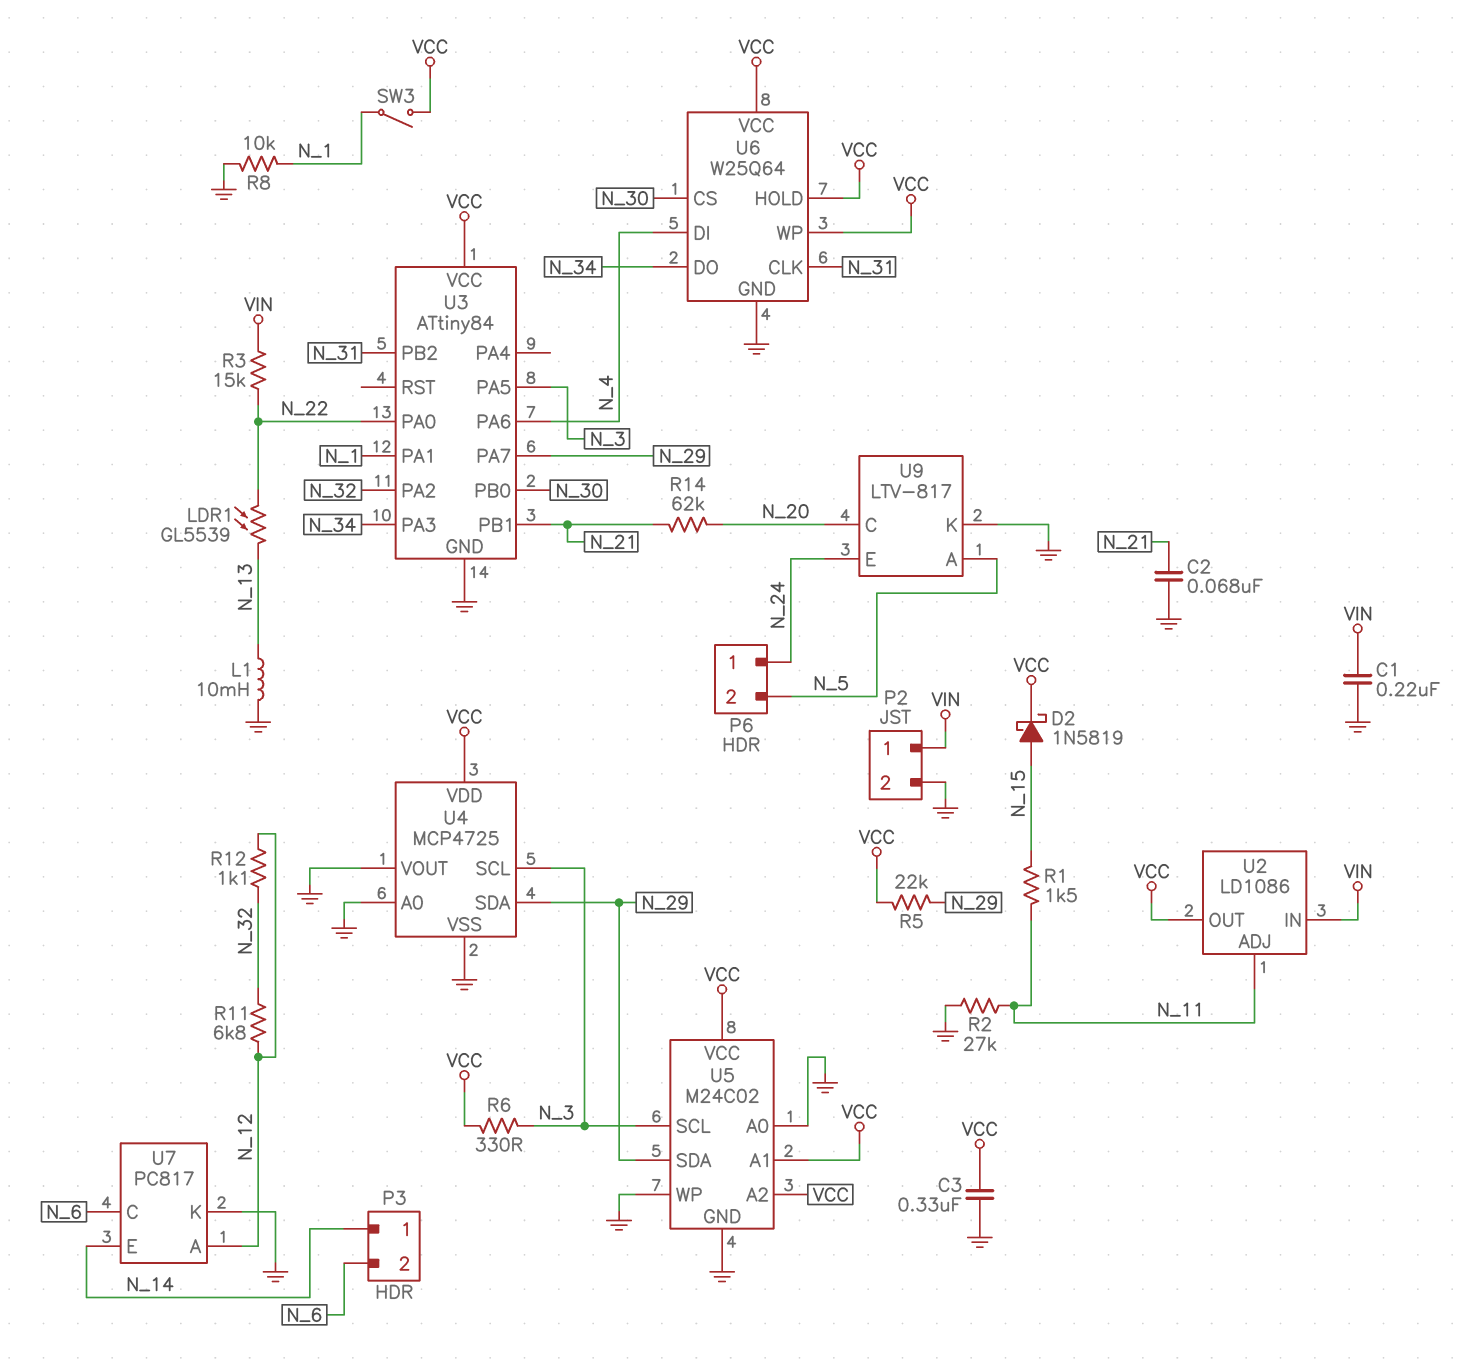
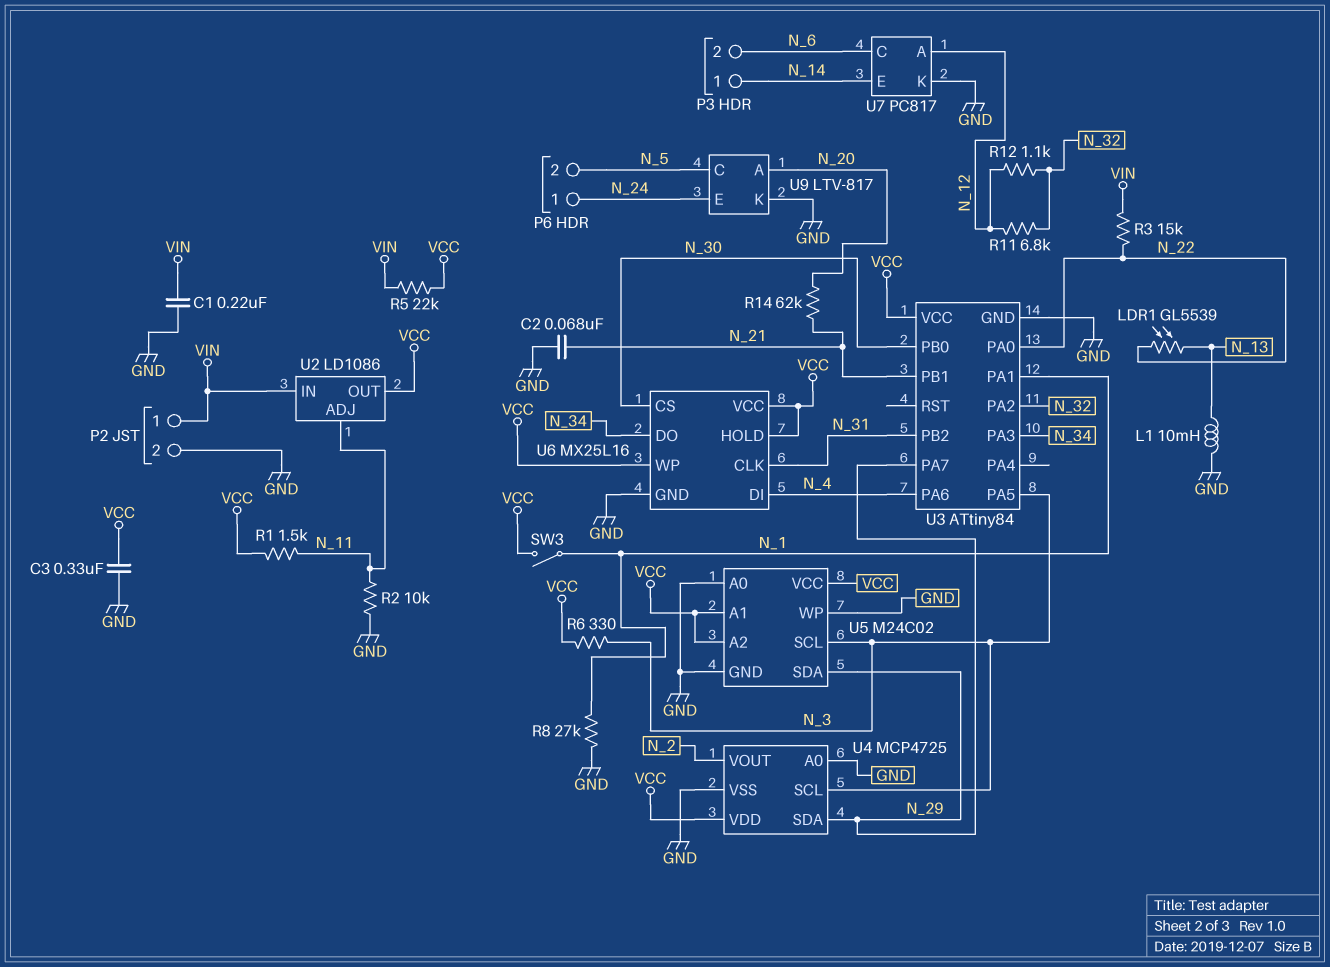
D2: schottky 1N5819 (A N_15, K VCC) -> none
R1: 1.5k (N_11, N_15) -> 1.5k (N_11, VCC)
R2: 27k (GND, N_11) -> 10k (GND, N_11)
R5: 22k (N_29, VCC) -> 22k (VCC, VIN)
R8: 10k (GND, N_1) -> 27k (GND, N_1)
U4 pin VOUT: GND -> N_2
U6: W25Q64 -> MX25L16
U9 pin A: N_5 -> N_20
U9 pin C: N_20 -> N_5

